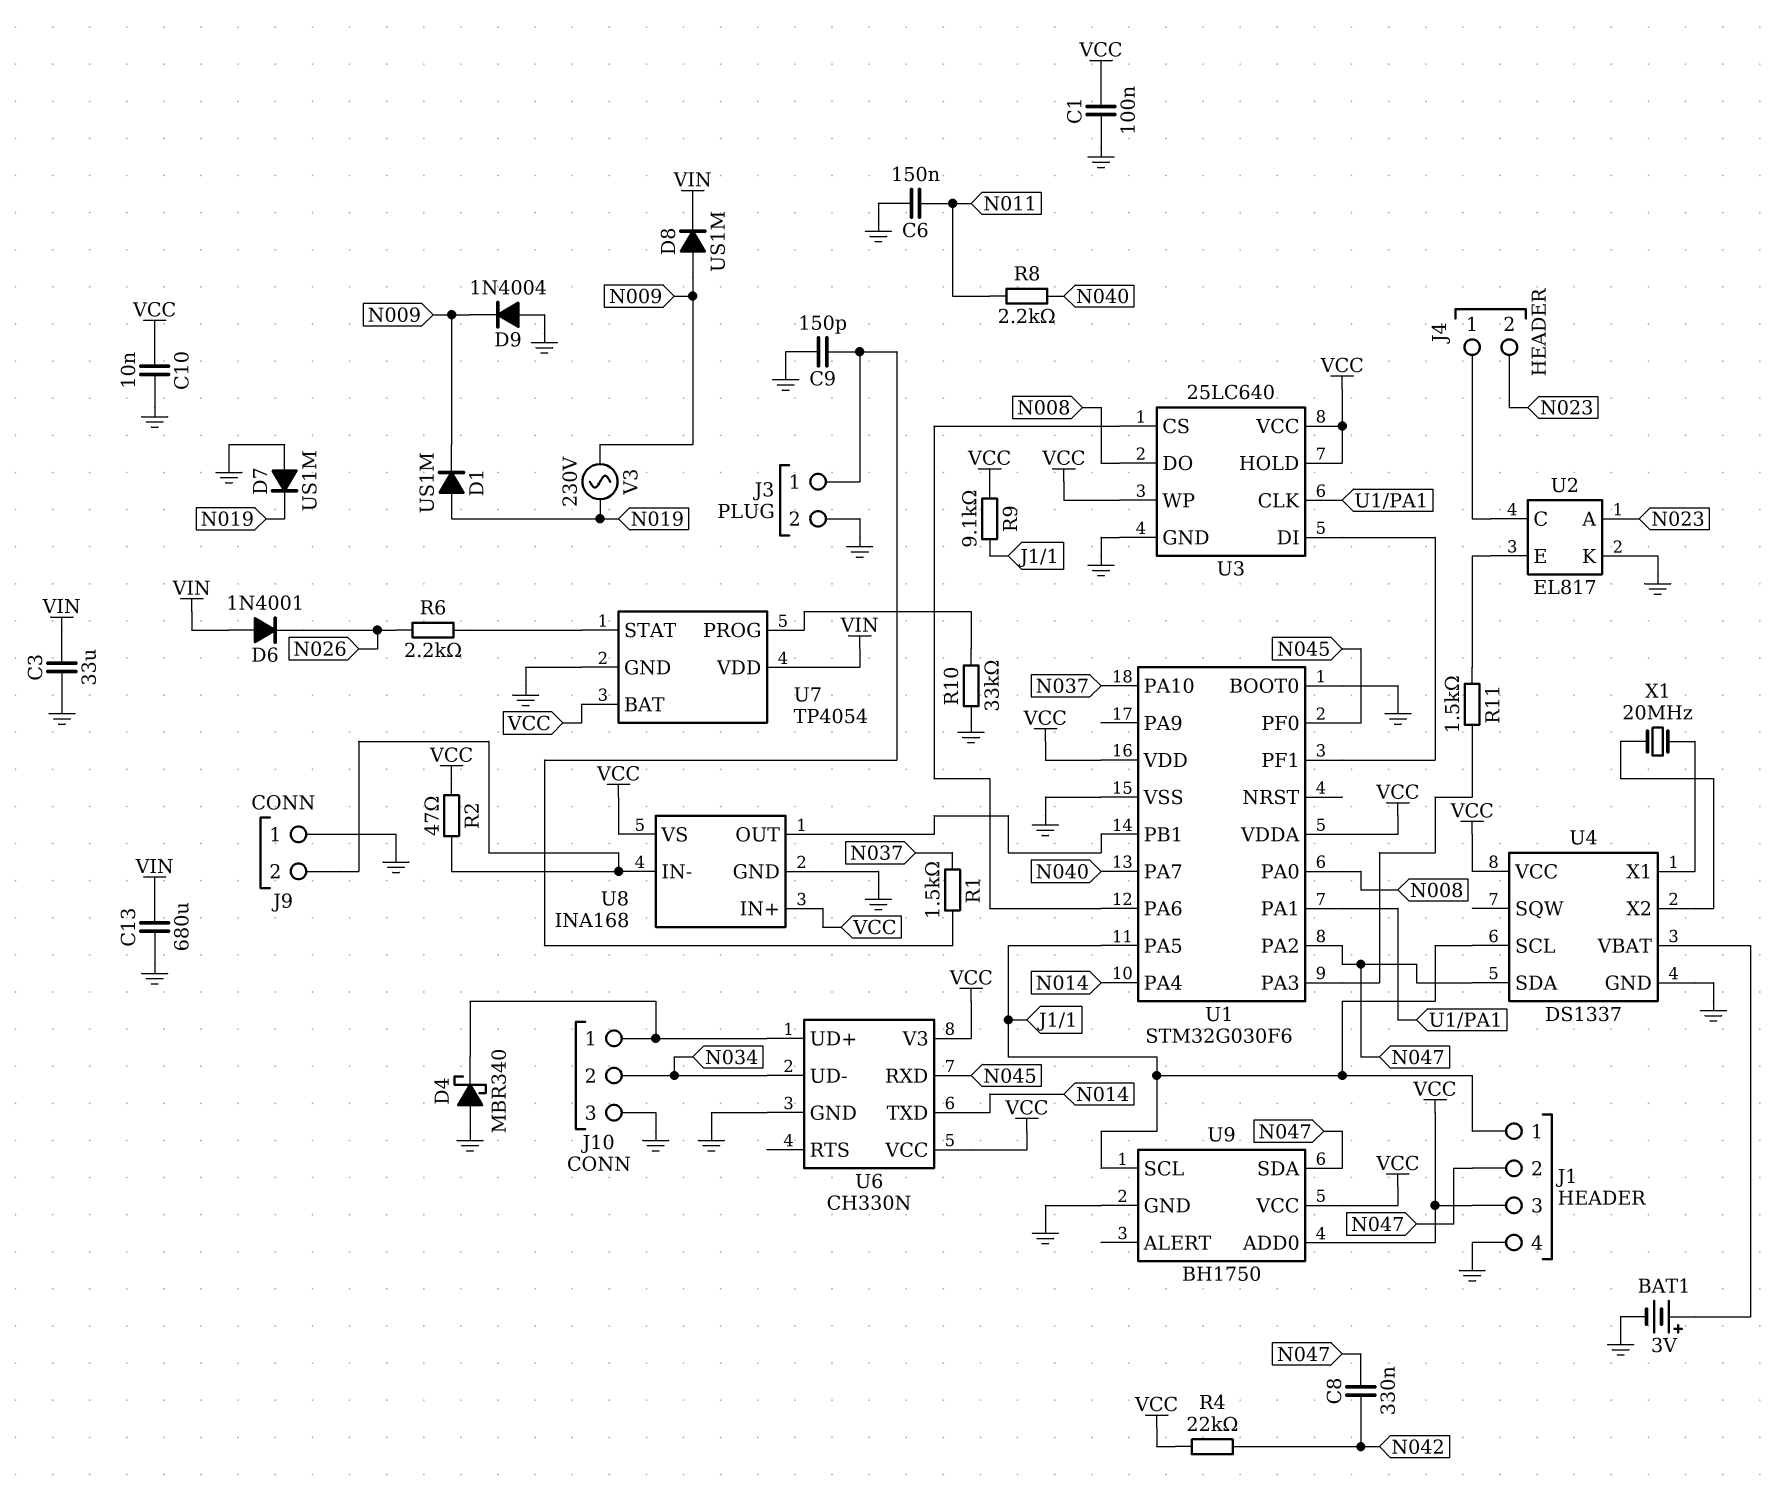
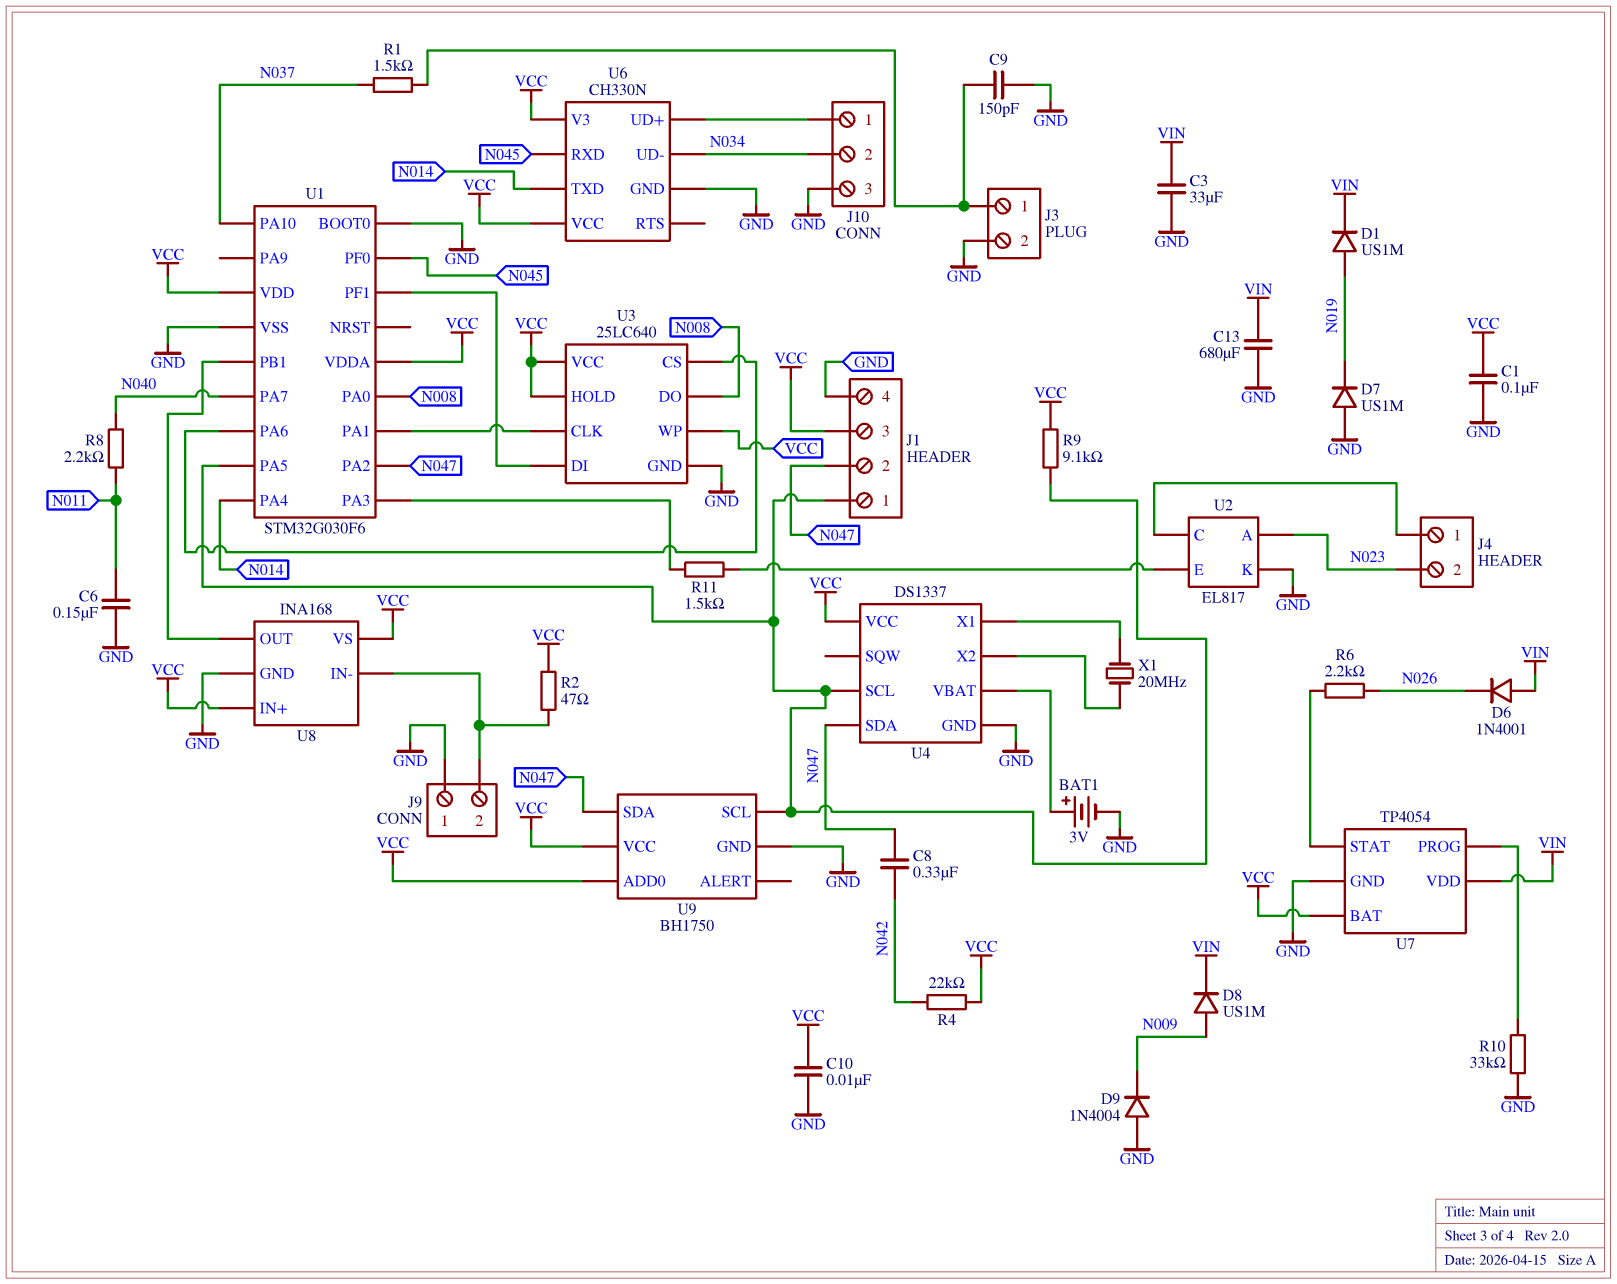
D1: diode US1M (A N019, K N009) -> diode US1M (A N019, K VIN)
D4: schottky MBR340 (A GND, K J10/1) -> none
V3: AC 230V (N009, N019) -> none

